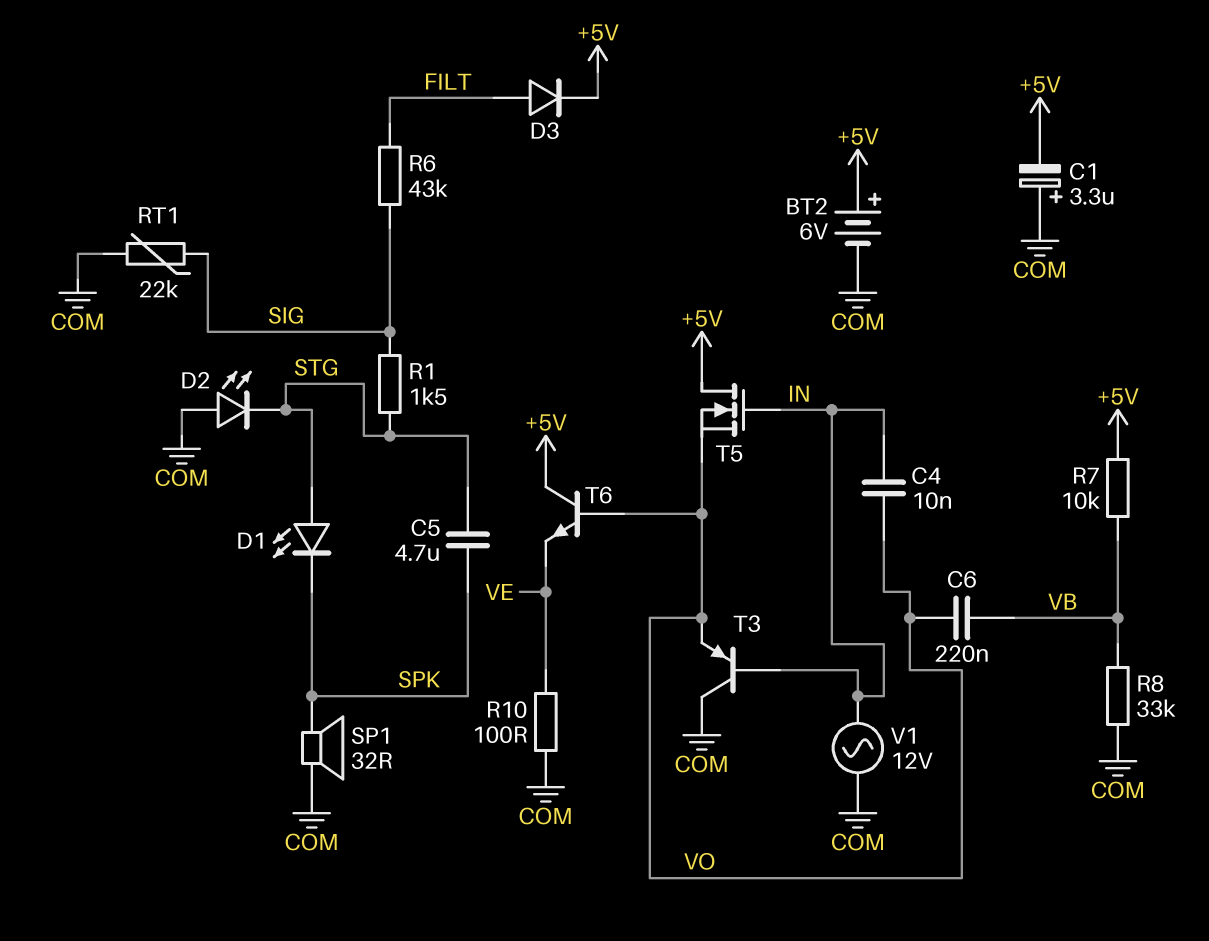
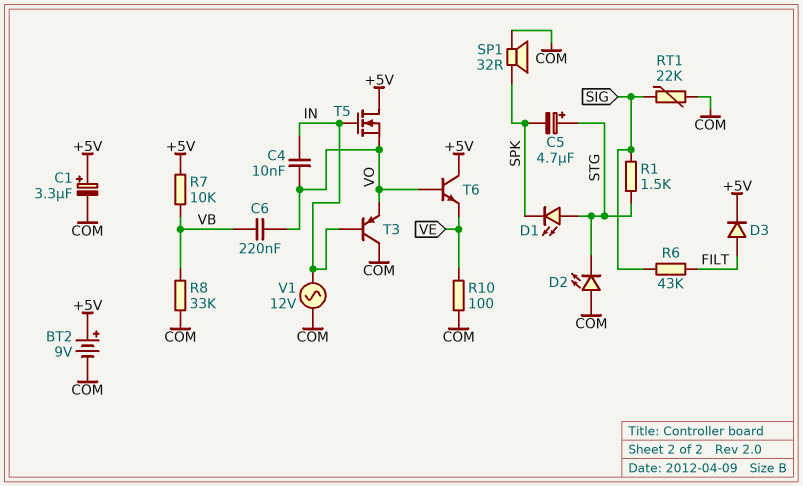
BT2: 6V (plus +5V, minus COM) -> 9V (plus +5V, minus COM)
C1: 3.3uF (plus COM, minus +5V) -> 3.3uF (plus +5V, minus COM)
C5: 4.7uF (SPK, STG) -> 4.7uF (plus STG, minus SPK)

